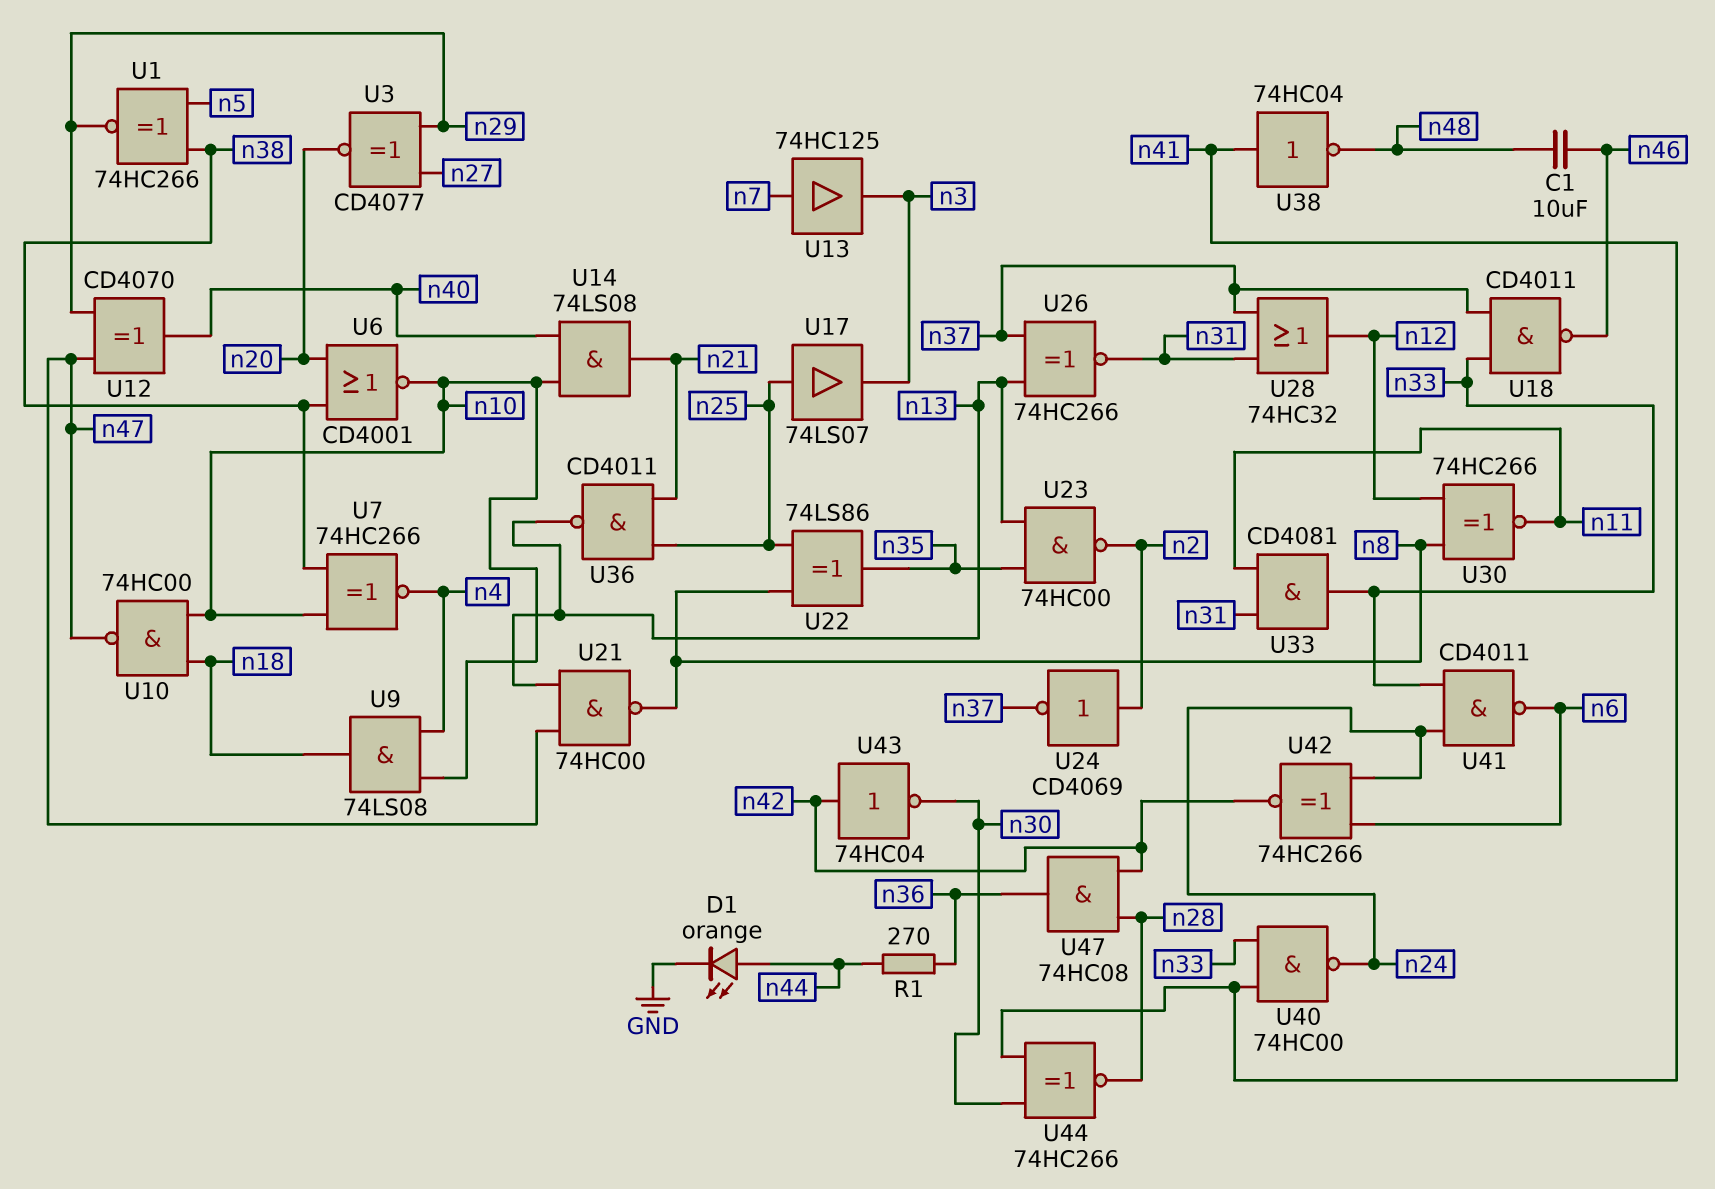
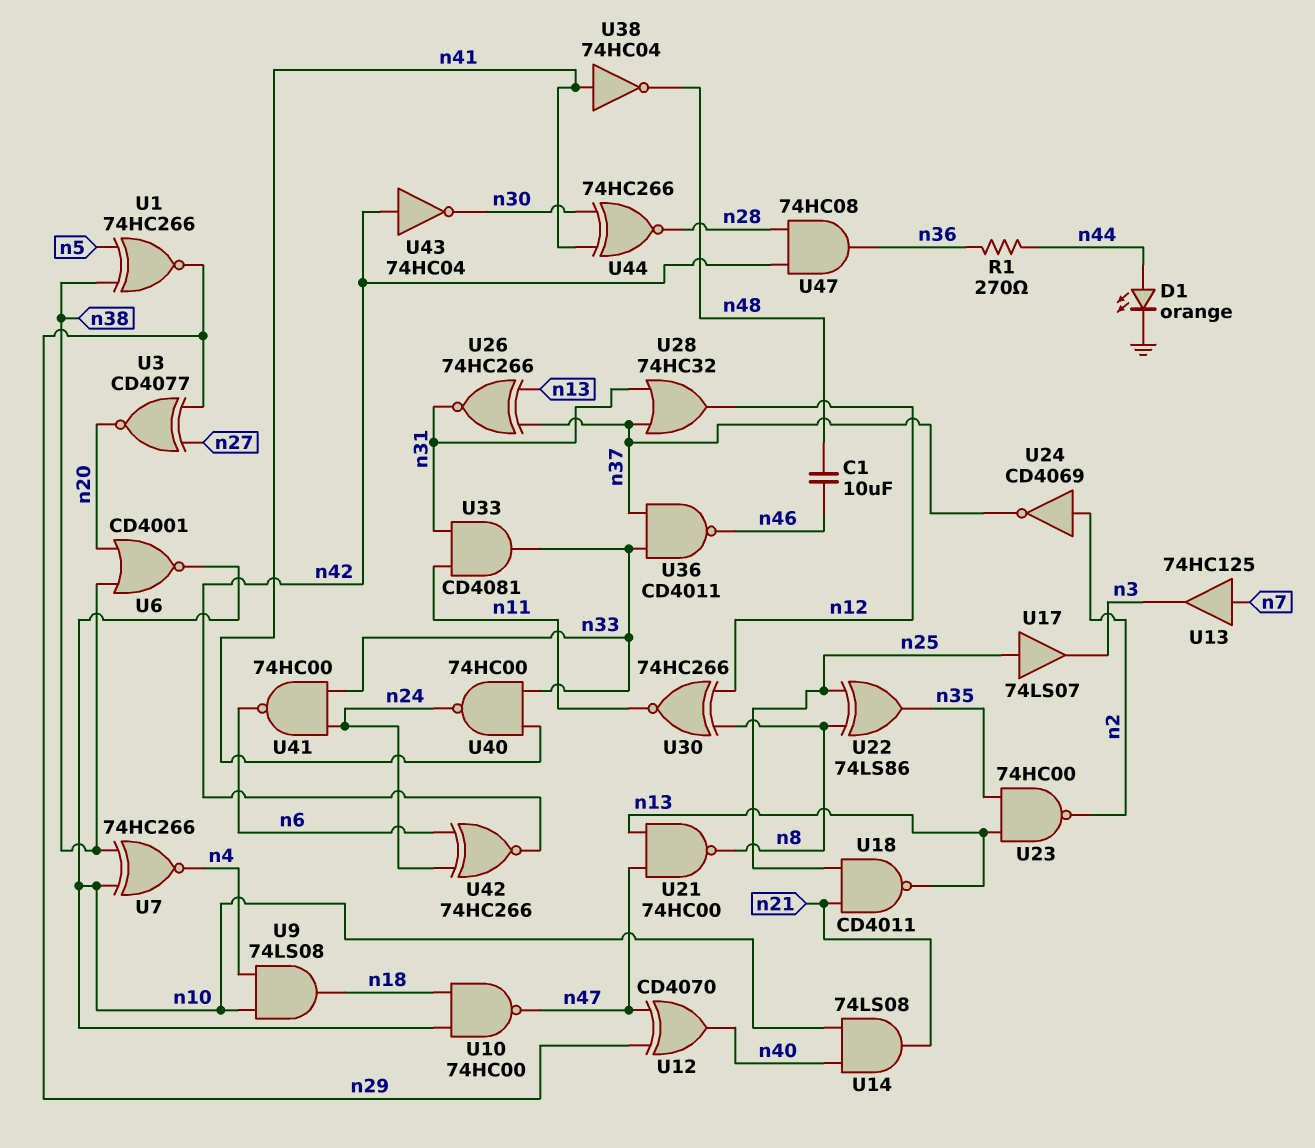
U18: NAND CD4011 (in n33, in n37, out n46) -> NAND CD4011 (in n21, in n25, out n13)
U36: NAND CD4011 (in n21, in n25, out n13) -> NAND CD4011 (in n33, in n37, out n46)
U41: NAND CD4011 (in n24, in n33, out n6) -> NAND 74HC00 (in n24, in n33, out n6)

